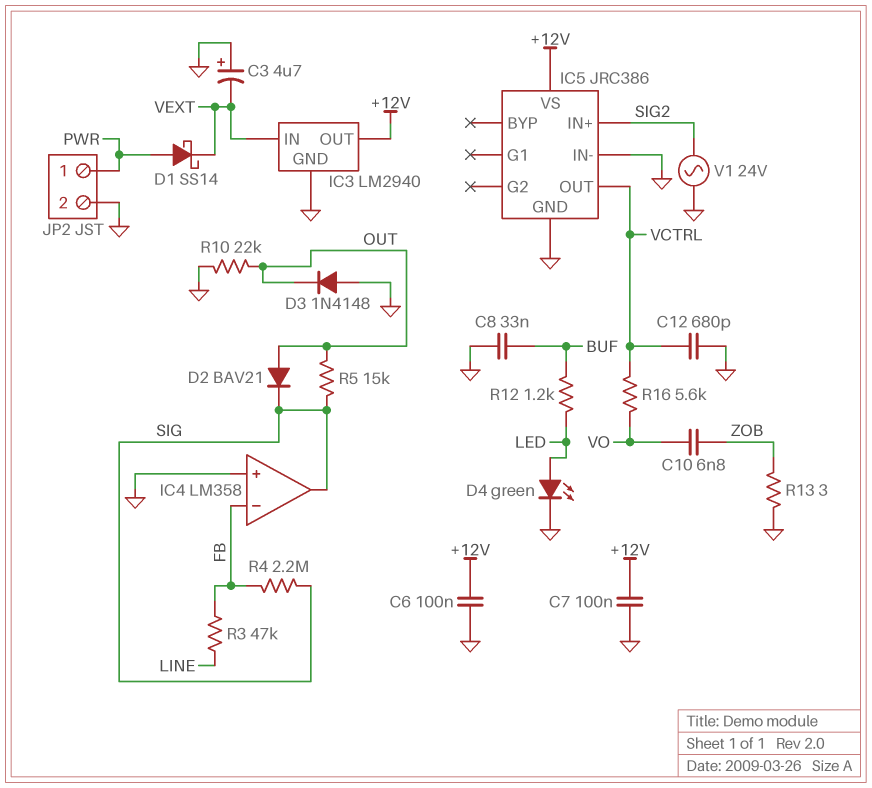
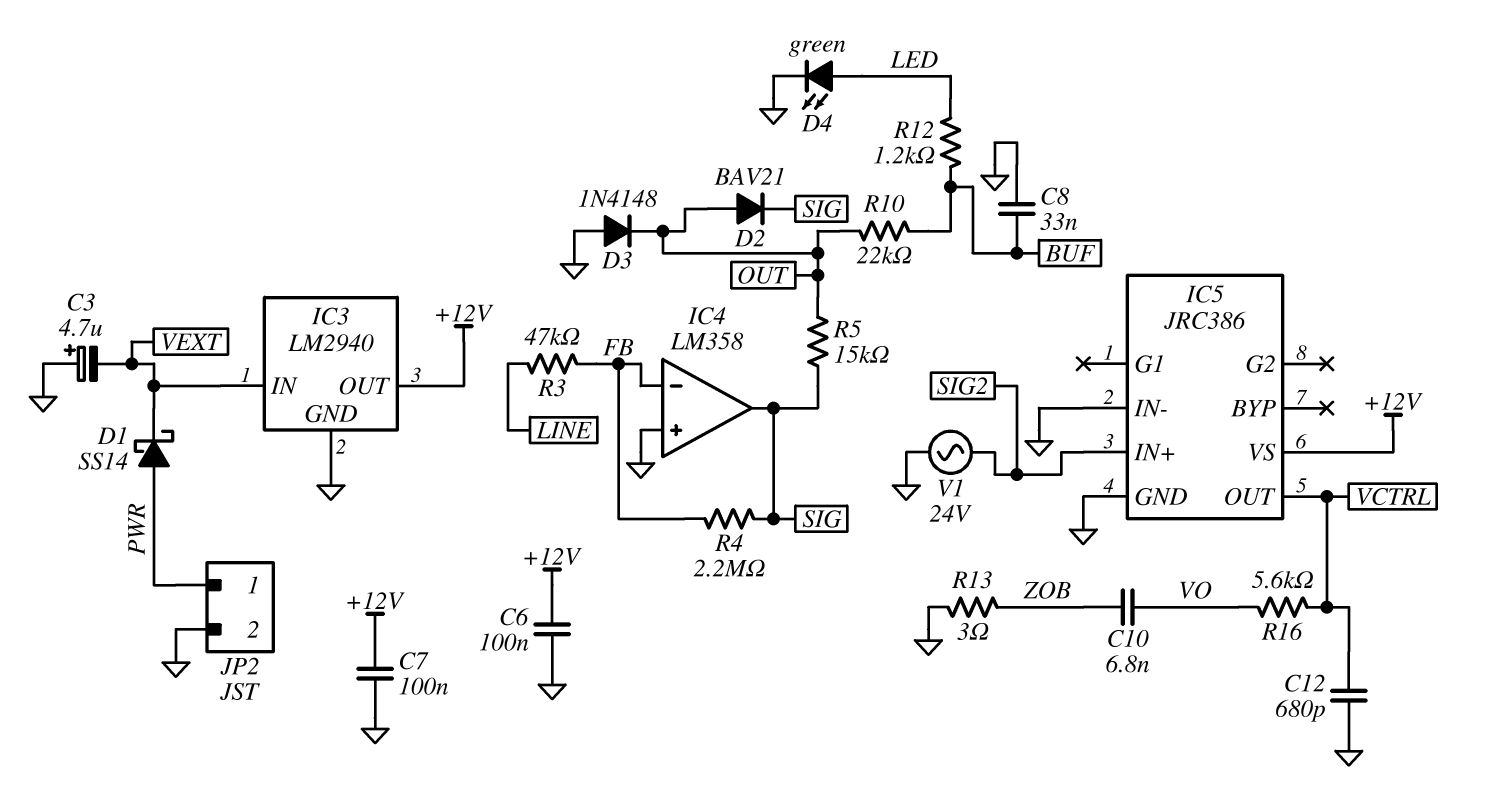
R10: 22k (GND, OUT) -> 22k (BUF, OUT)

